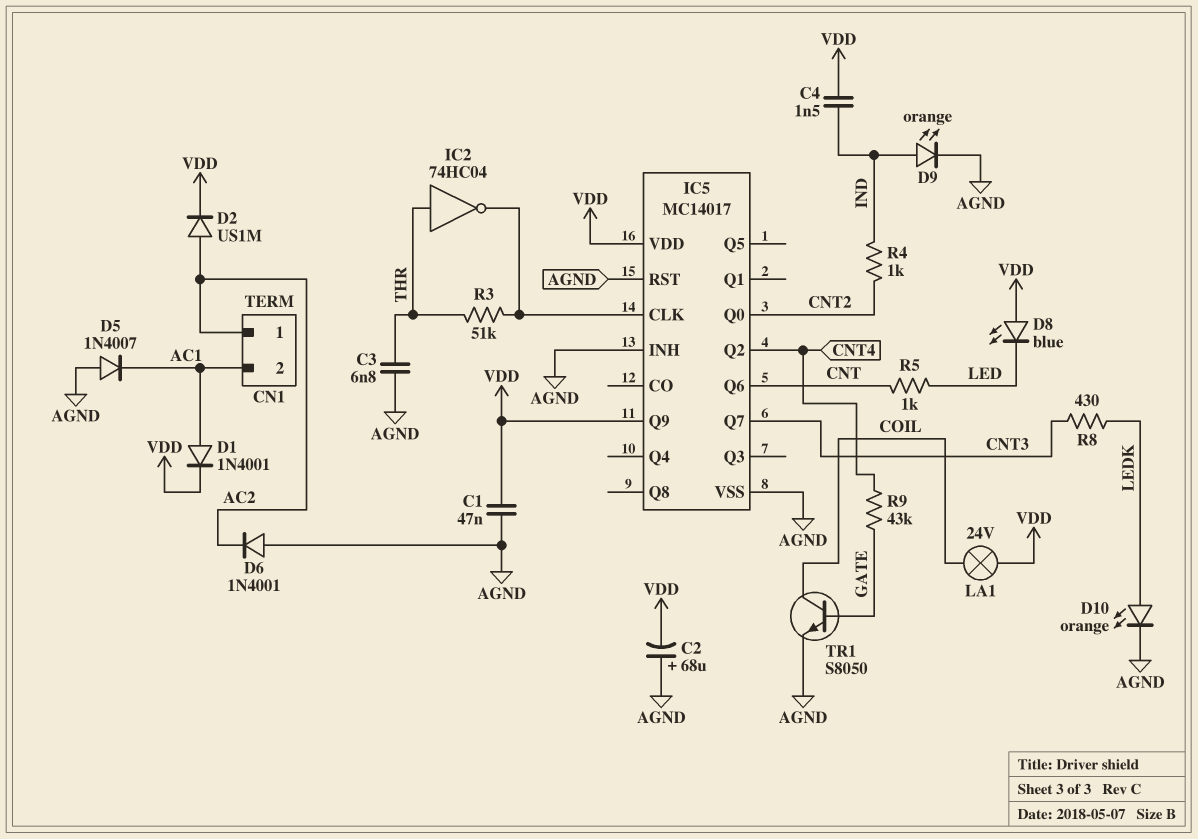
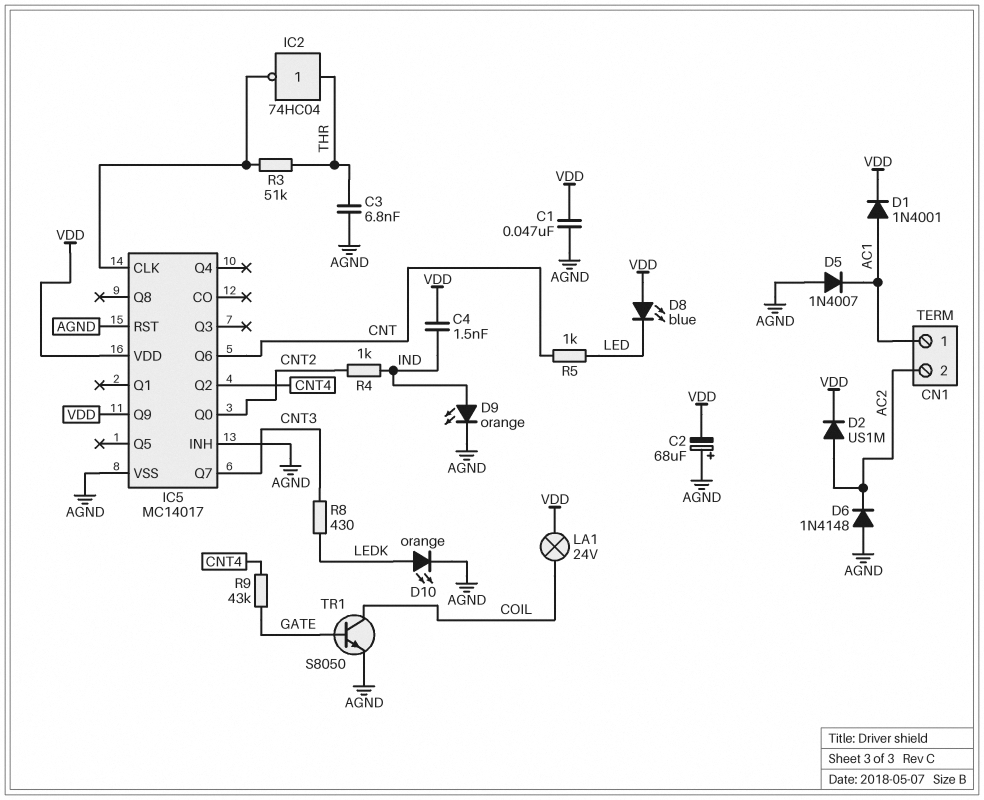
CN1 pin 1: AC2 -> AC1
CN1 pin 2: AC1 -> AC2
D6: diode 1N4001 (A AGND, K AC2) -> diode 1N4148 (A AGND, K AC2)

